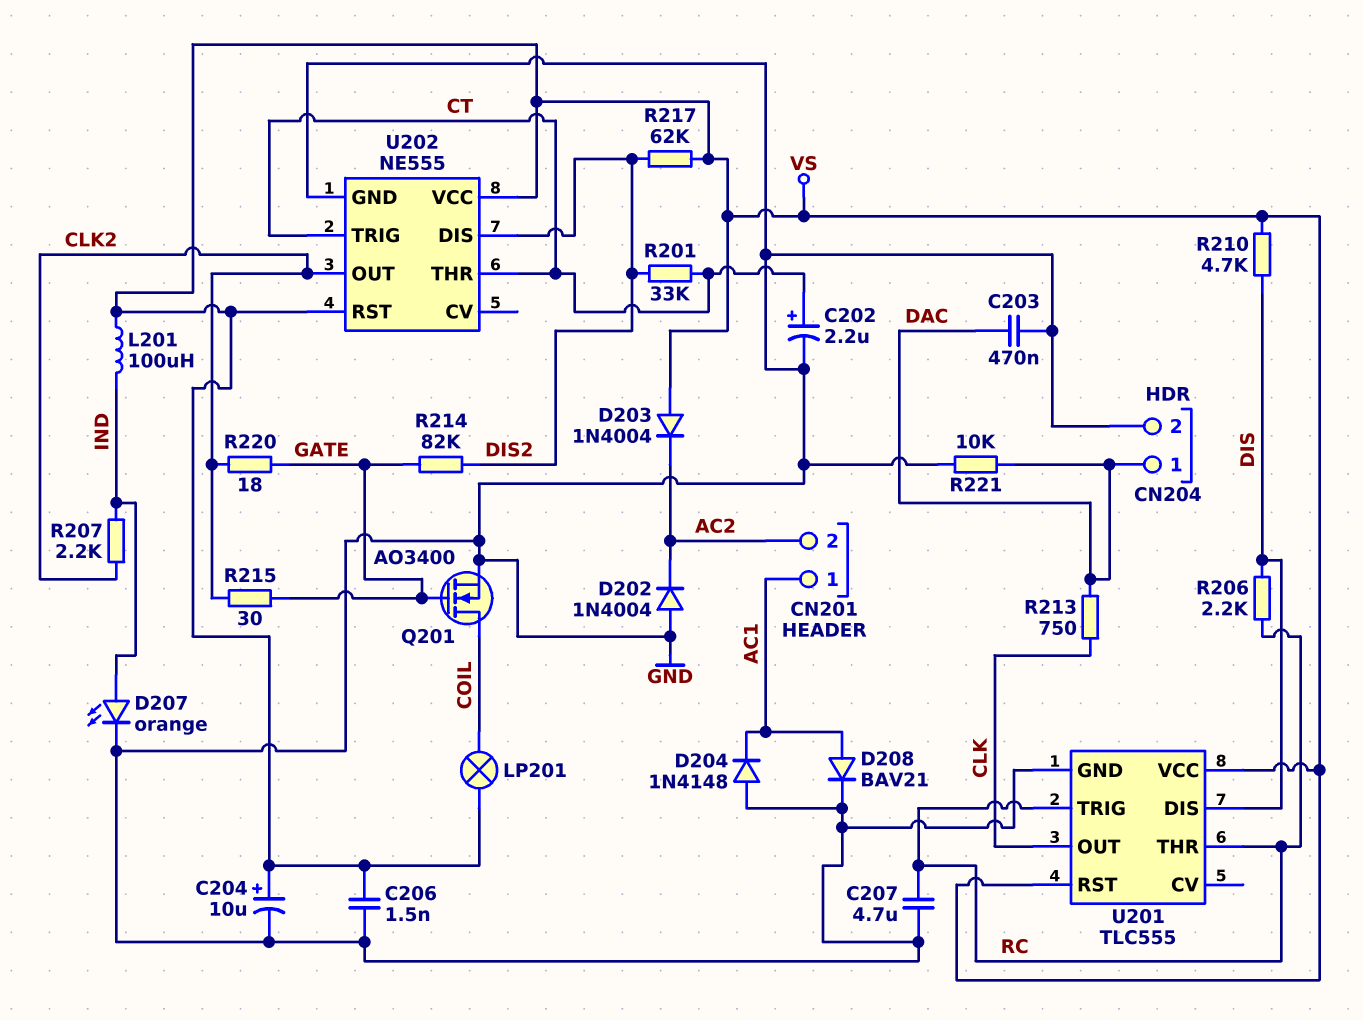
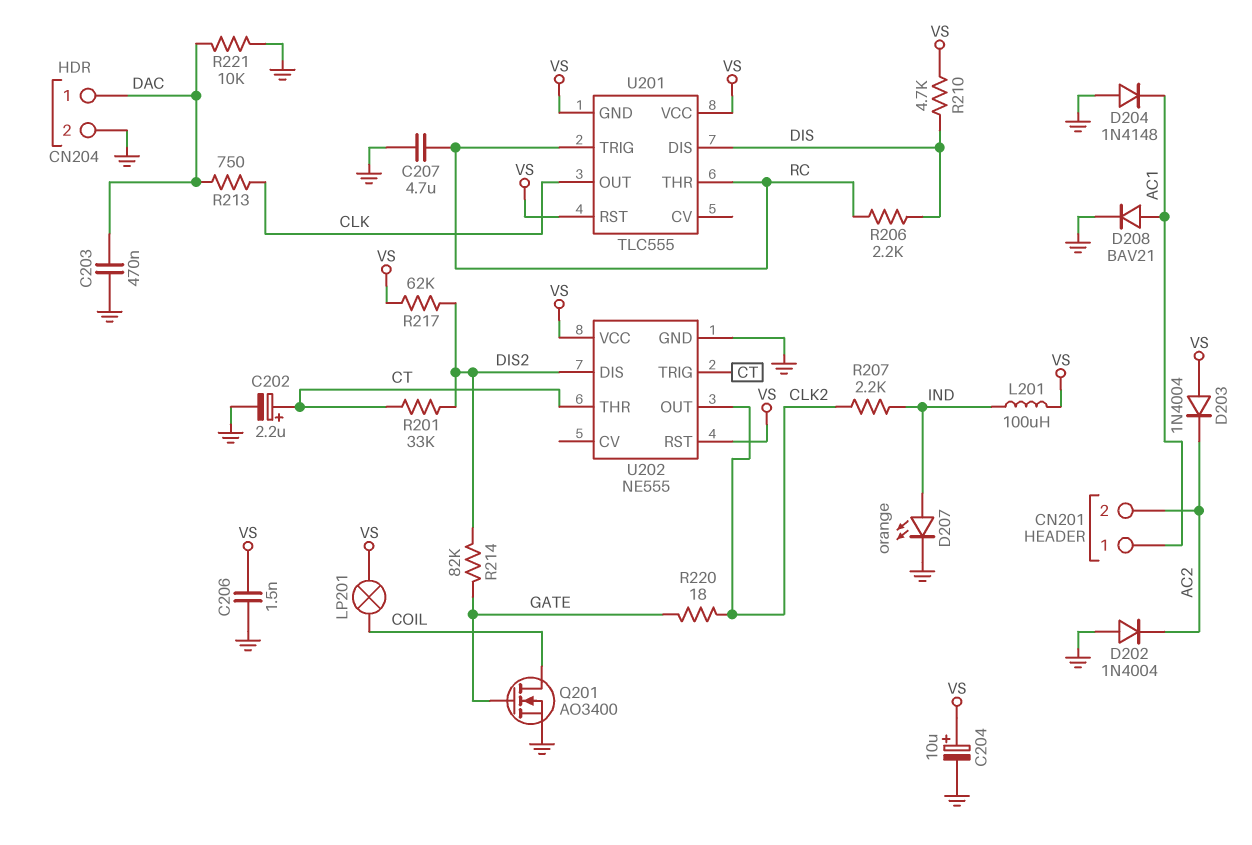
R215: 30 (CLK2, GATE) -> none
U201 pin GND: GND -> VS

